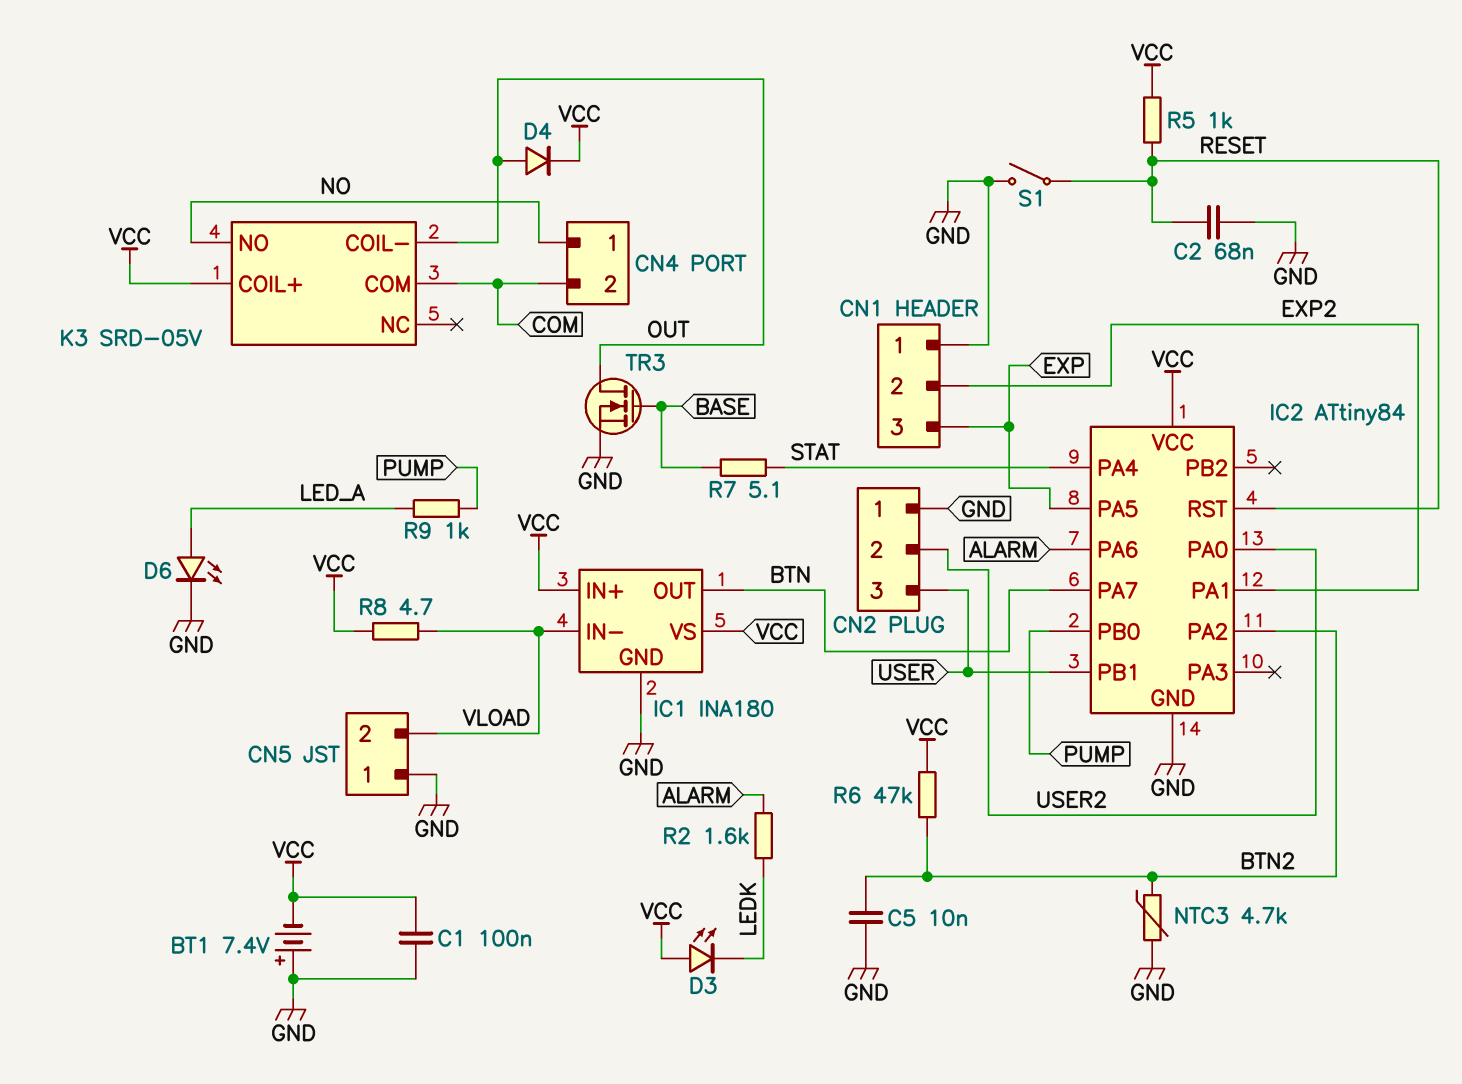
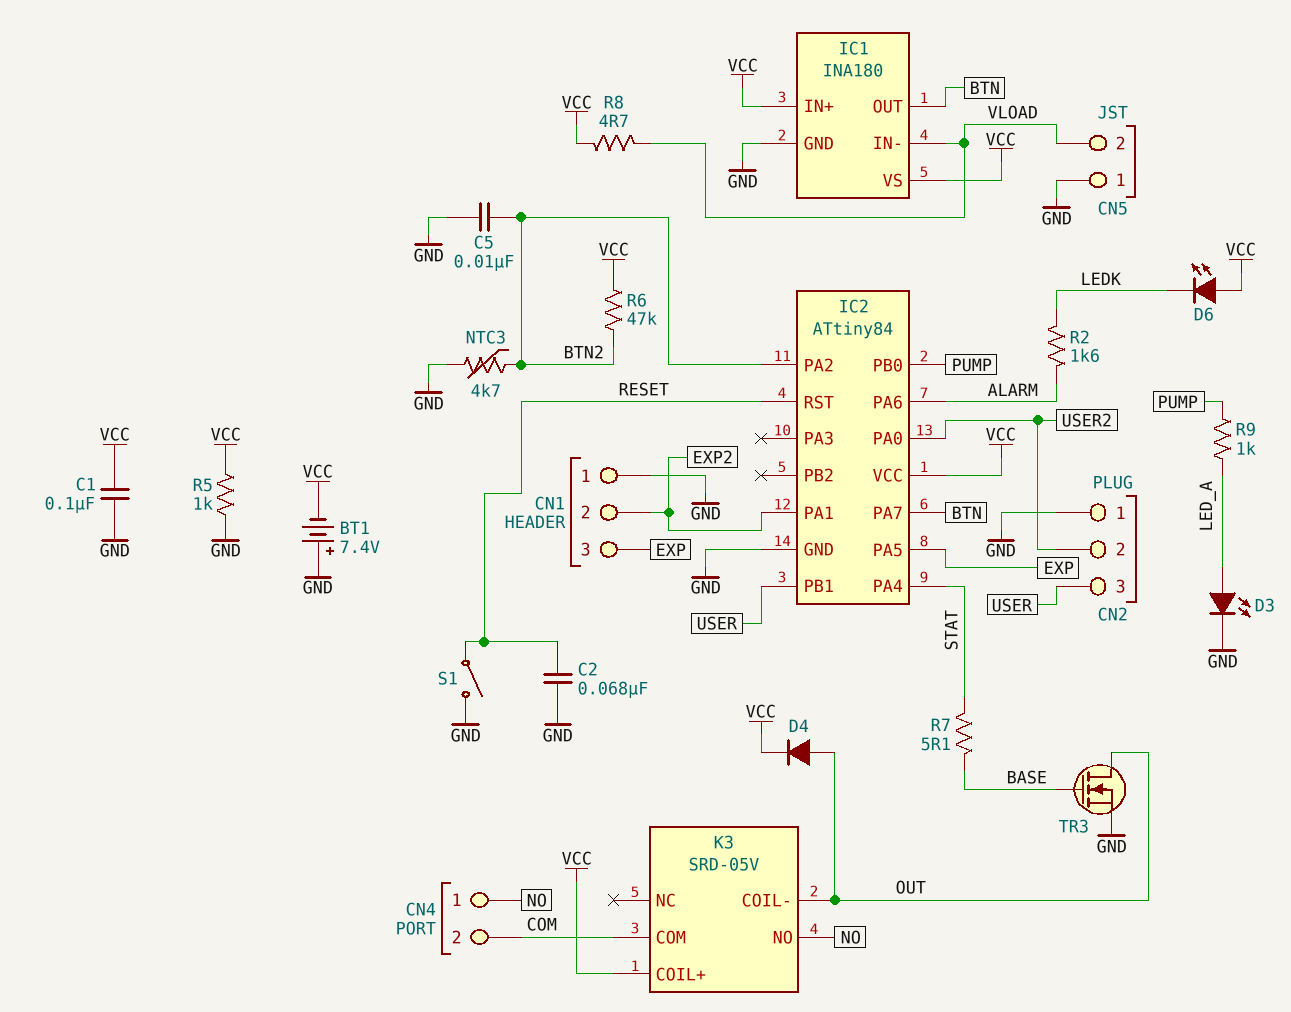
D3: LED (A VCC, K LEDK) -> LED (A LED_A, K GND)
D6: LED (A LED_A, K GND) -> LED (A VCC, K LEDK)
R5: 1k (RESET, VCC) -> 1k (GND, VCC)

